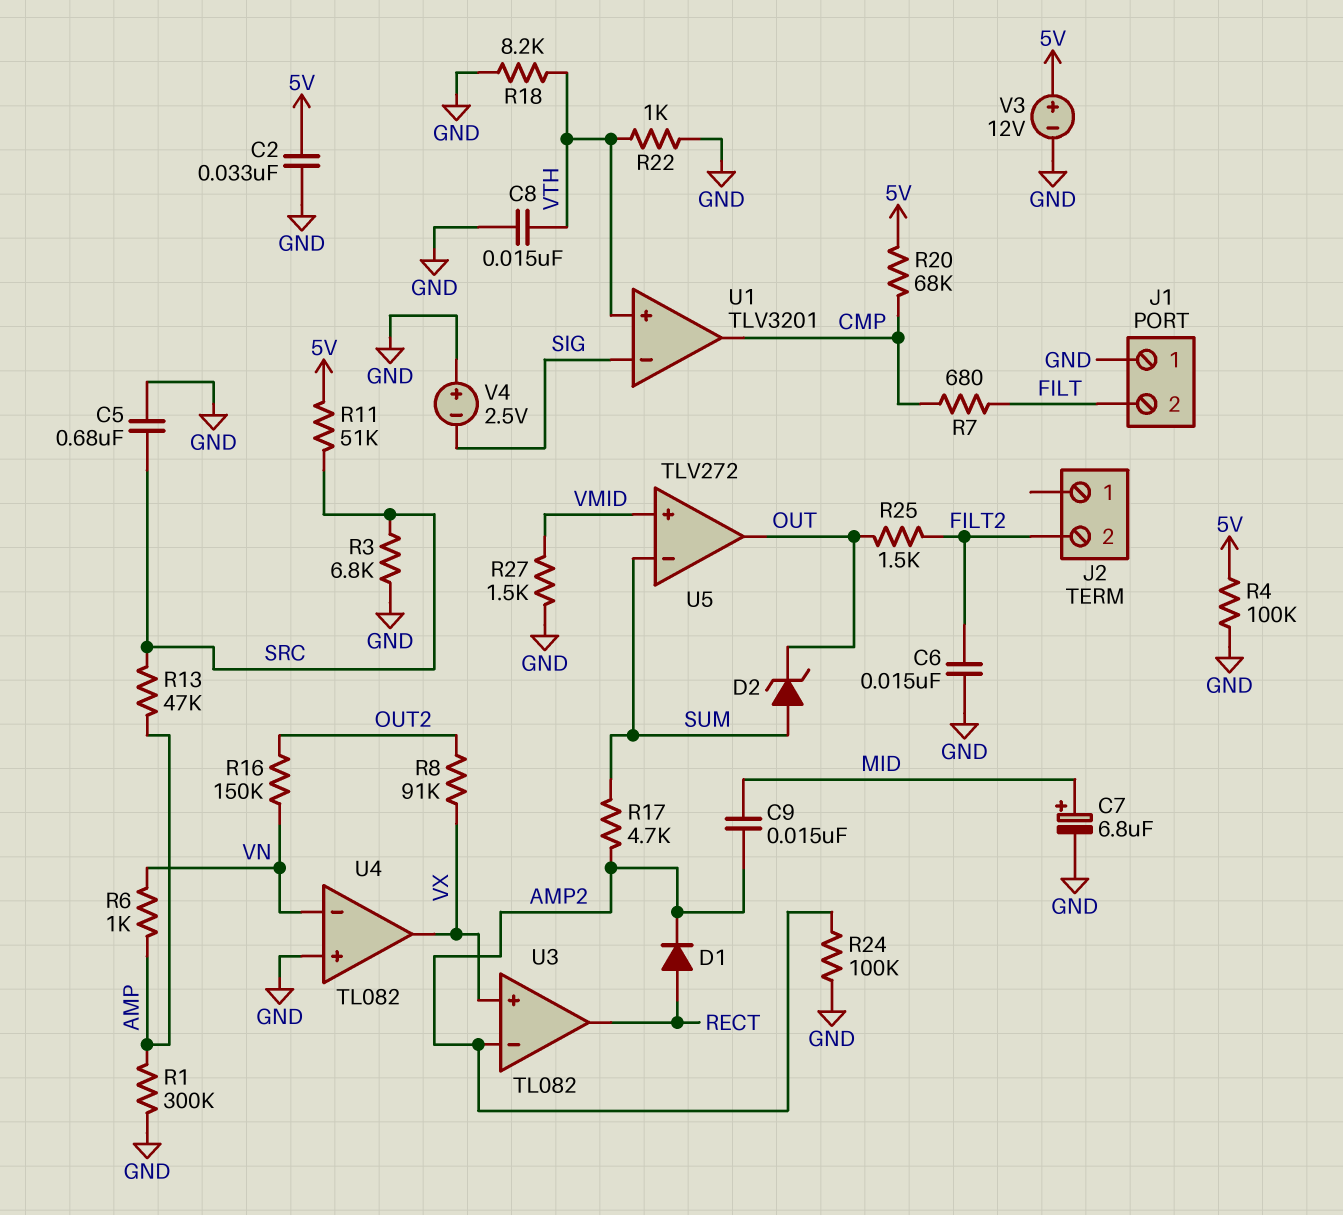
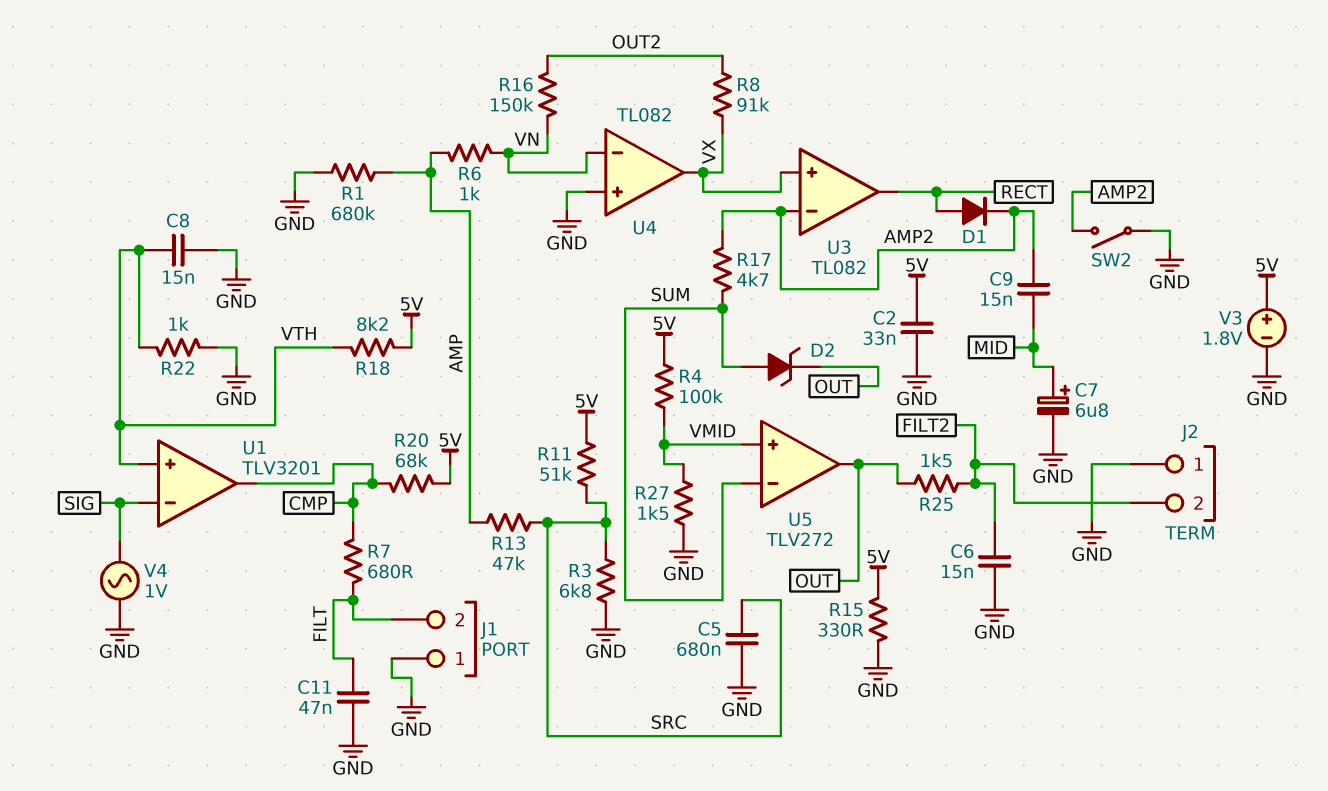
C11: none -> 47nF (FILT, GND)
J2 pin 1: none -> GND
R1: 300k (AMP, GND) -> 680k (AMP, GND)
R4: 100k (5V, GND) -> 100k (5V, VMID)
R15: none -> 330 (5V, GND)
R18: 8.2k (GND, VTH) -> 8.2k (5V, VTH)
R24: 100k (AMP2, GND) -> none
SW2: none -> switch (AMP2, GND)
V3: 12V (plus 5V, minus GND) -> 1.8V (plus 5V, minus GND)
V4: 2.5V (plus GND, minus SIG) -> AC 1V (GND, SIG)

